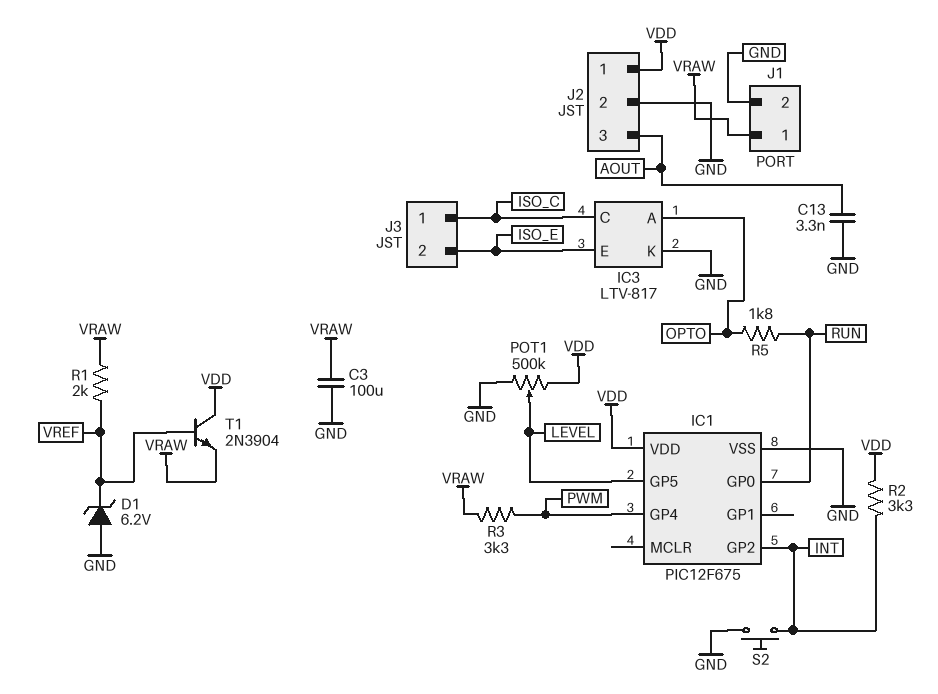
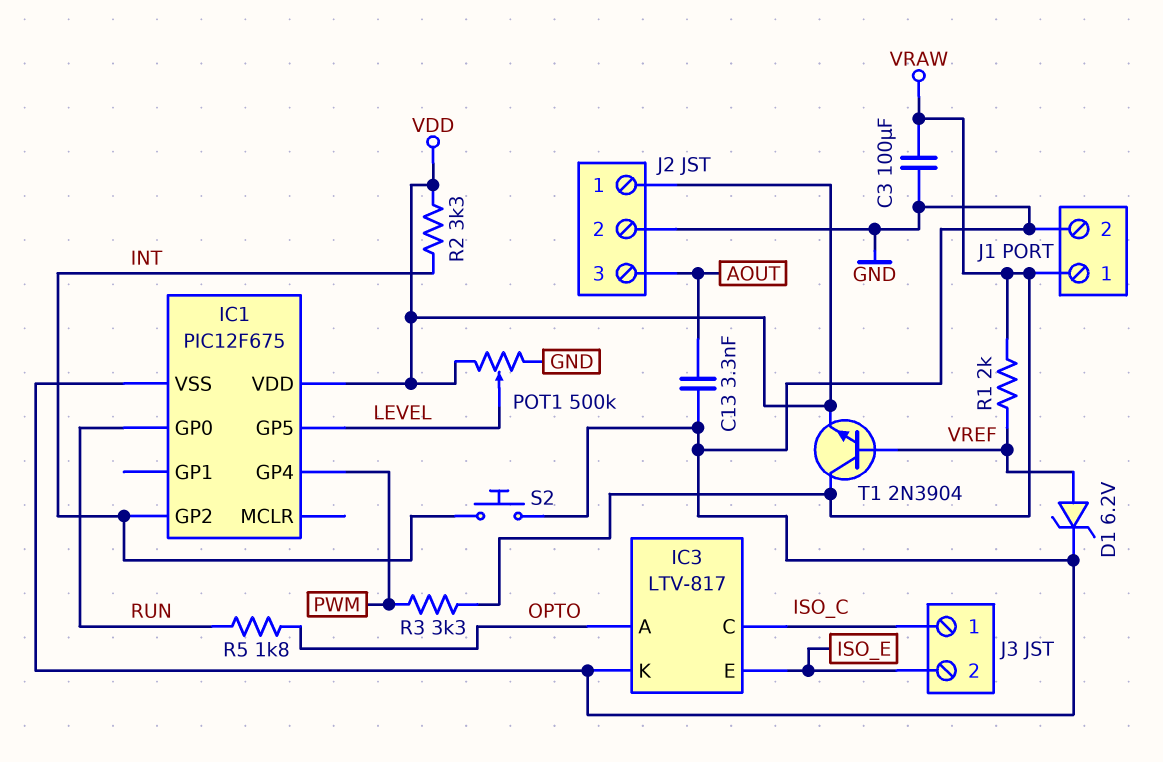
D1: zener 6.2V (A GND, K VREF) -> zener 6.2V (A VREF, K GND)
T1: NPN 2N3904 (B VREF, C VDD, E VRAW) -> NPN 2N3904 (B VREF, C VRAW, E VDD)

